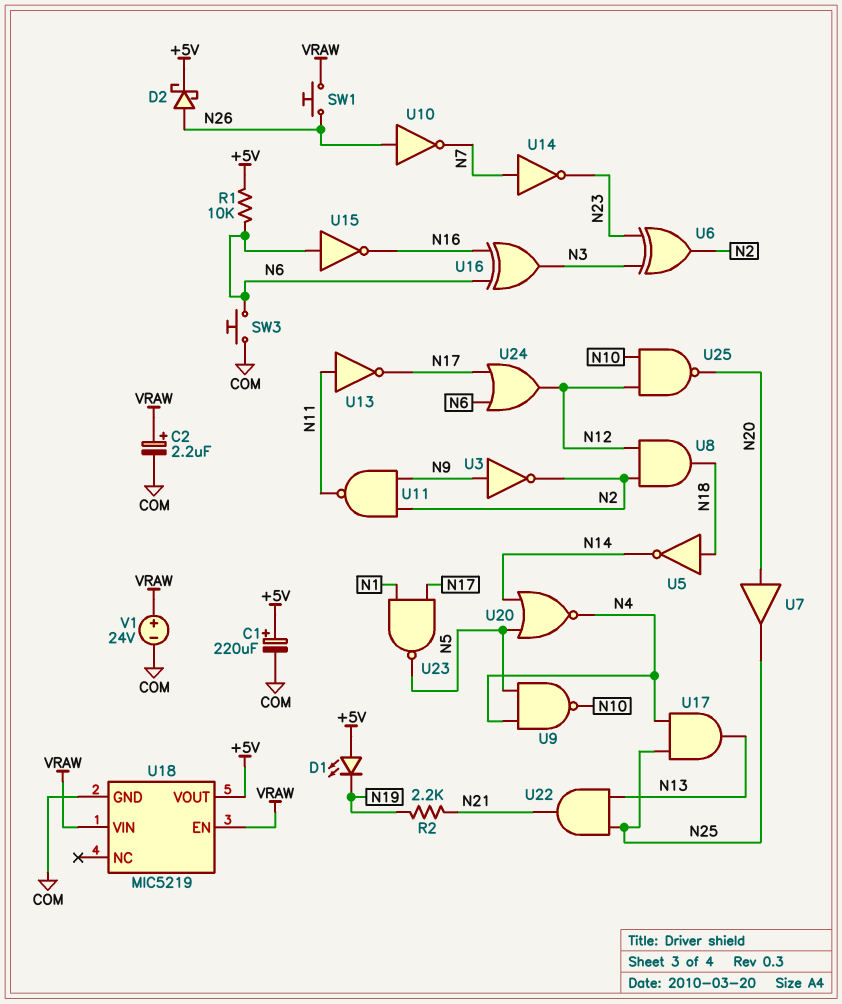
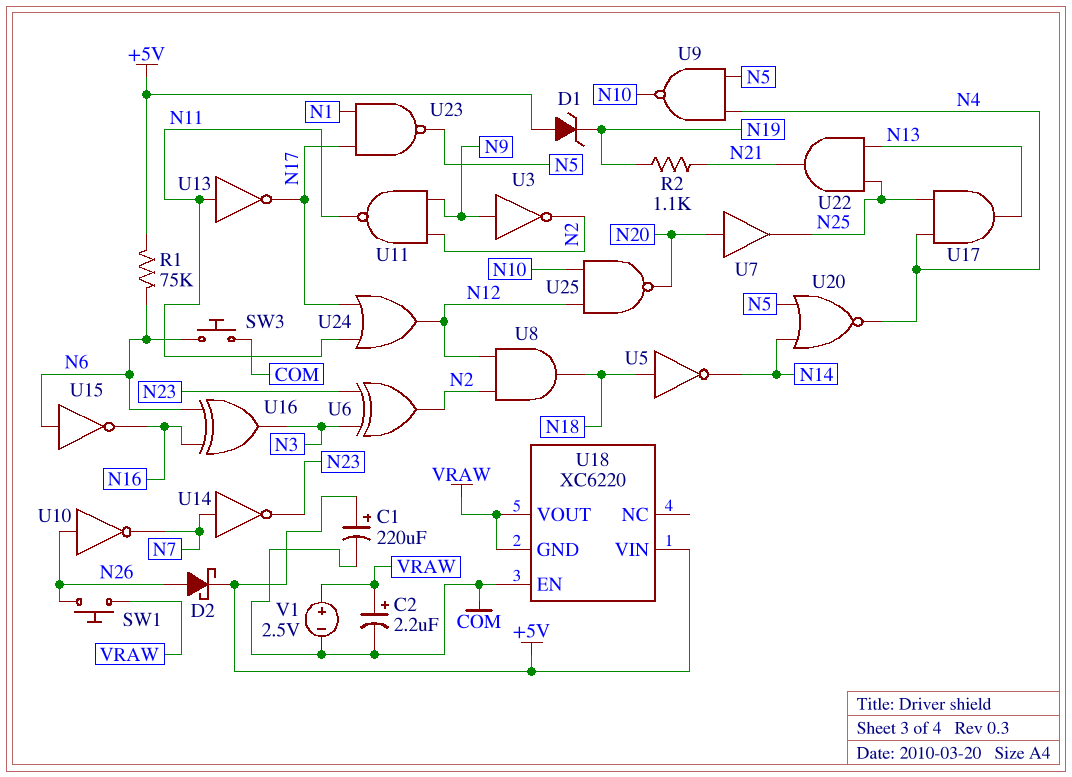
D1: LED (A +5V, K N19) -> zener (A +5V, K N19)
R1: 10k (+5V, N6) -> 75k (+5V, N6)
R2: 2.2k (N19, N21) -> 1.1k (N19, N21)
U18: MIC5219 -> XC6220
U18 pin EN: VRAW -> COM
U18 pin GND: COM -> VRAW
U18 pin VIN: VRAW -> +5V
U18 pin VOUT: +5V -> VRAW
U24: OR (in N6, in N17, out N12) -> OR (in N11, in N17, out N12)
V1: 24V (plus VRAW, minus COM) -> 2.5V (plus VRAW, minus COM)

